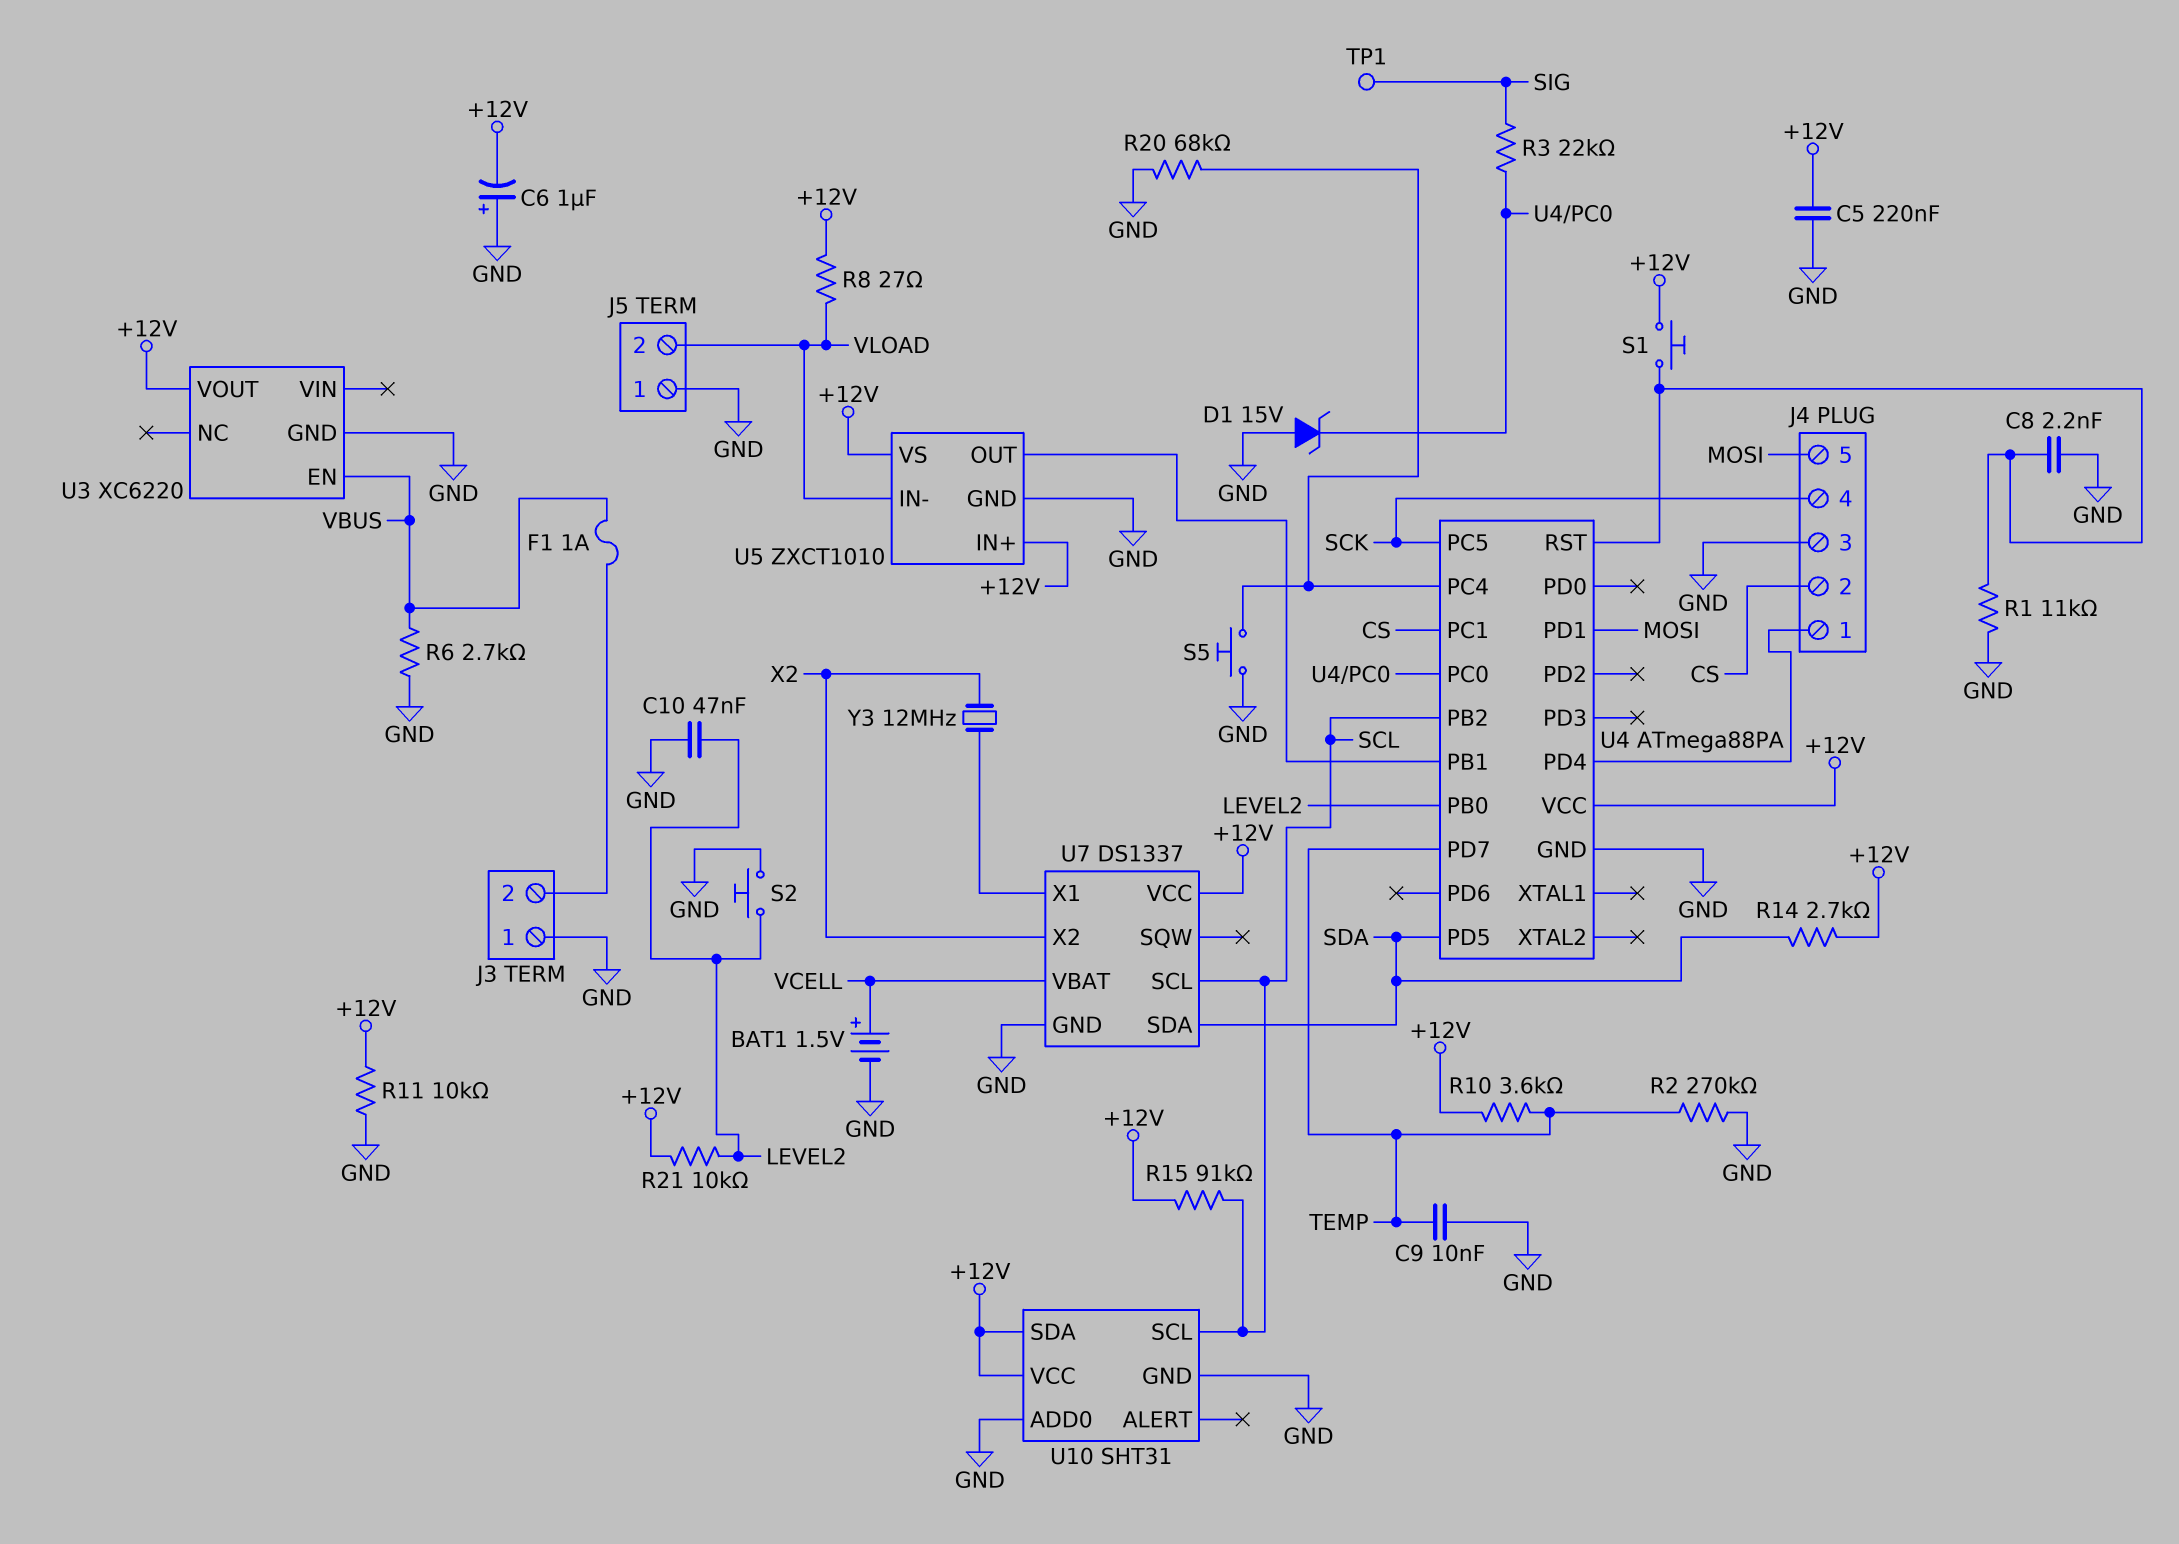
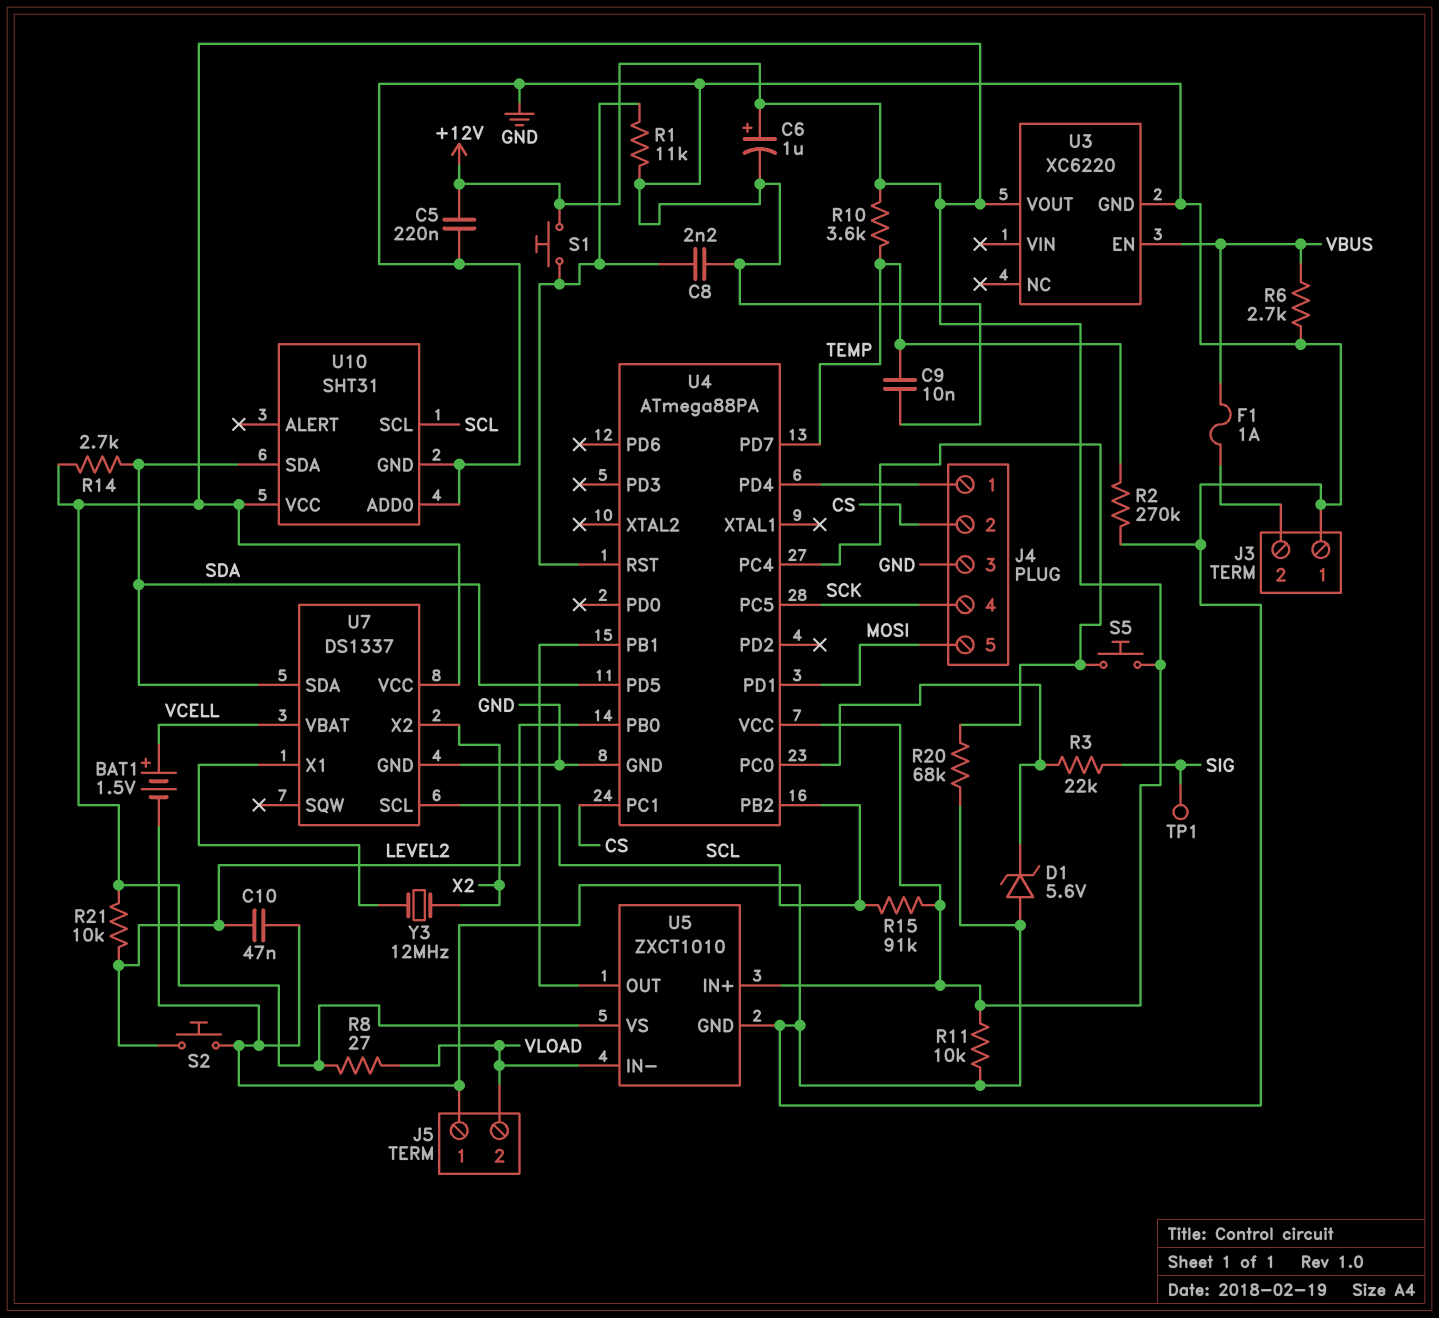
C6: 1uF (plus GND, minus +12V) -> 1uF (plus +12V, minus GND)
D1: zener 15V (A GND, K U4/PC0) -> zener 5.6V (A GND, K U4/PC0)
S5: button (GND, U4/PC4) -> button (+12V, U4/PC4)
U10 pin SDA: +12V -> SDA

